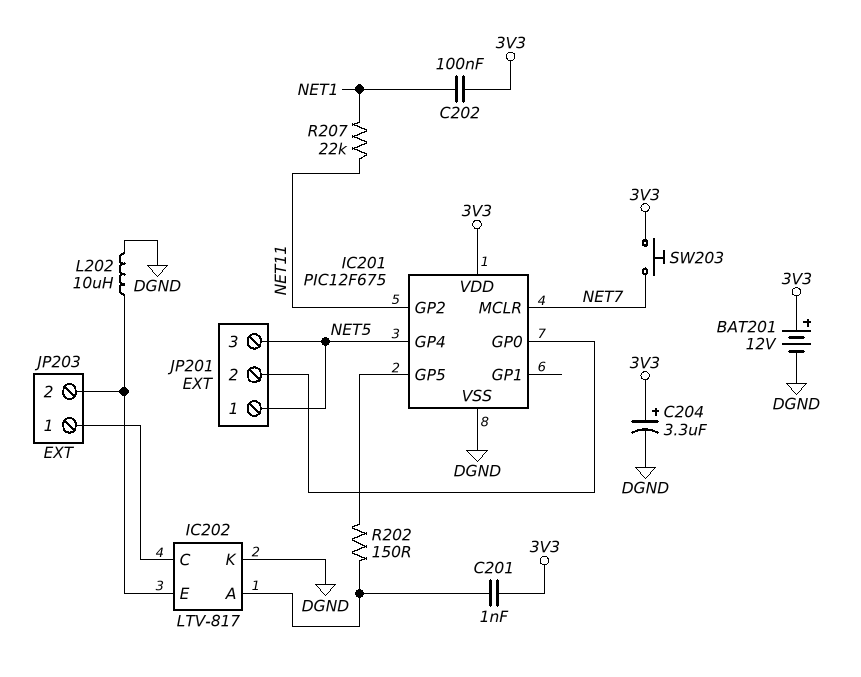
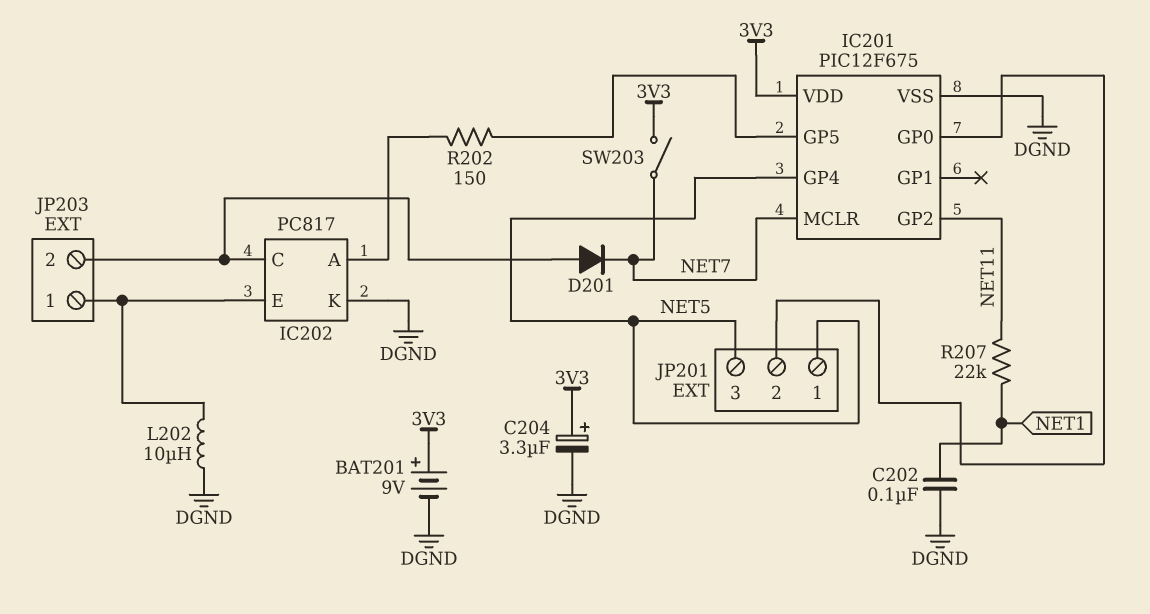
BAT201: 12V (plus 3V3, minus DGND) -> 9V (plus 3V3, minus DGND)
C201: 1nF (3V3, IC202/A) -> none
C202: 100nF (3V3, NET1) -> 100nF (DGND, NET1)
D201: none -> diode (A IC202/C, K NET7)
IC202: LTV-817 -> PC817
JP203 pin 1: IC202/C -> IC202/E
JP203 pin 2: IC202/E -> IC202/C
SW203: button (3V3, NET7) -> switch (3V3, NET7)

